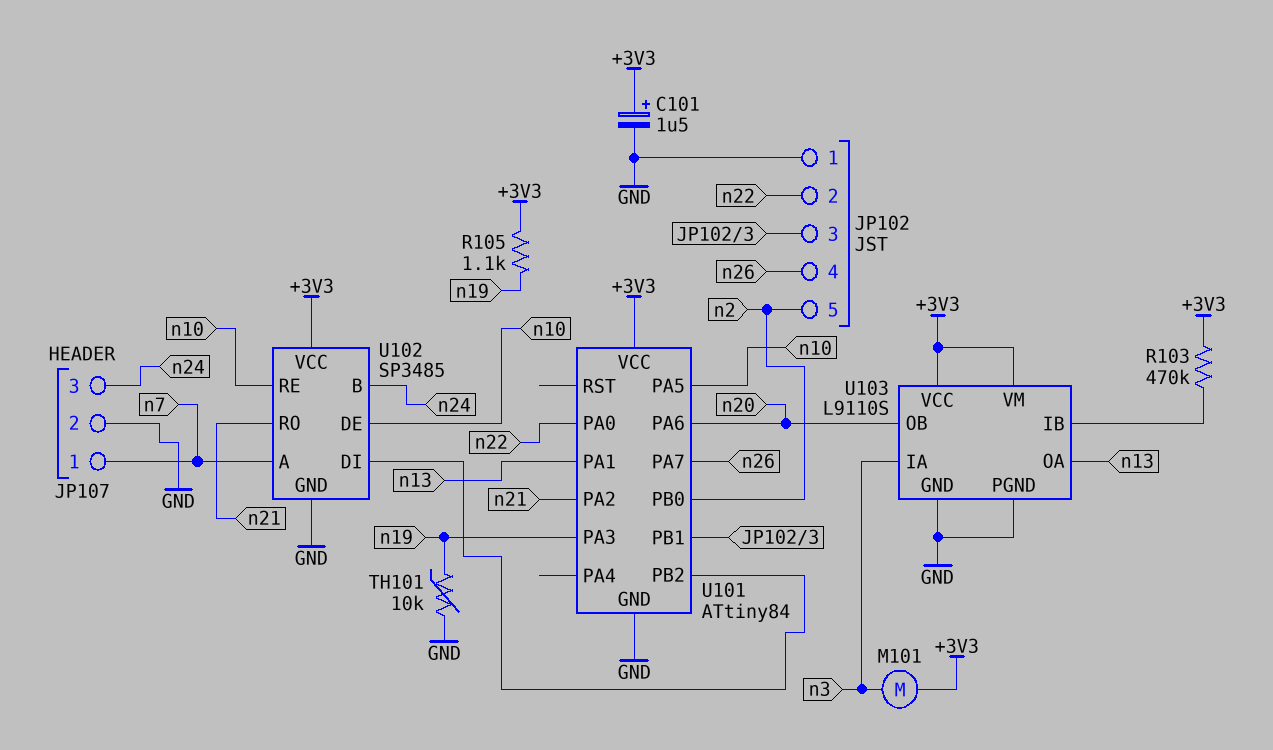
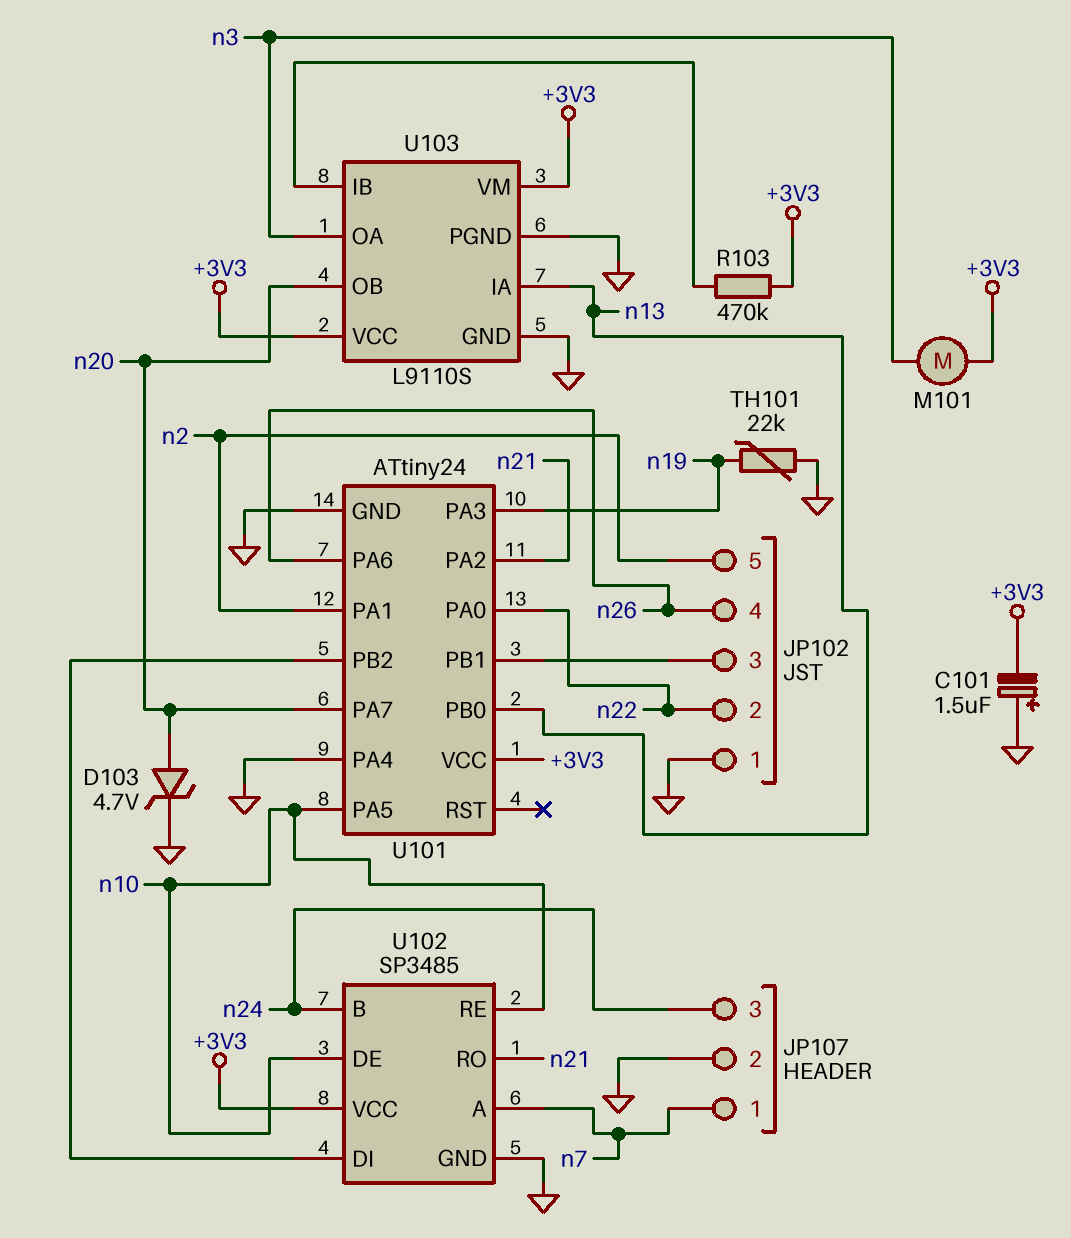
C101: 1.5uF (plus +3V3, minus GND) -> 1.5uF (plus GND, minus +3V3)
D103: none -> zener 4.7V (A n20, K GND)
R105: 1.1k (+3V3, n19) -> none
TH101: 10k (GND, n19) -> 22k (GND, n19)
U101: ATtiny84 -> ATtiny24
U101 pin PA1: n13 -> n2
U101 pin PA4: none -> GND
U101 pin PA6: n20 -> n26
U101 pin PA7: n26 -> n20
U101 pin PB0: n2 -> n13
U103 pin IA: n3 -> n13
U103 pin OA: n13 -> n3

